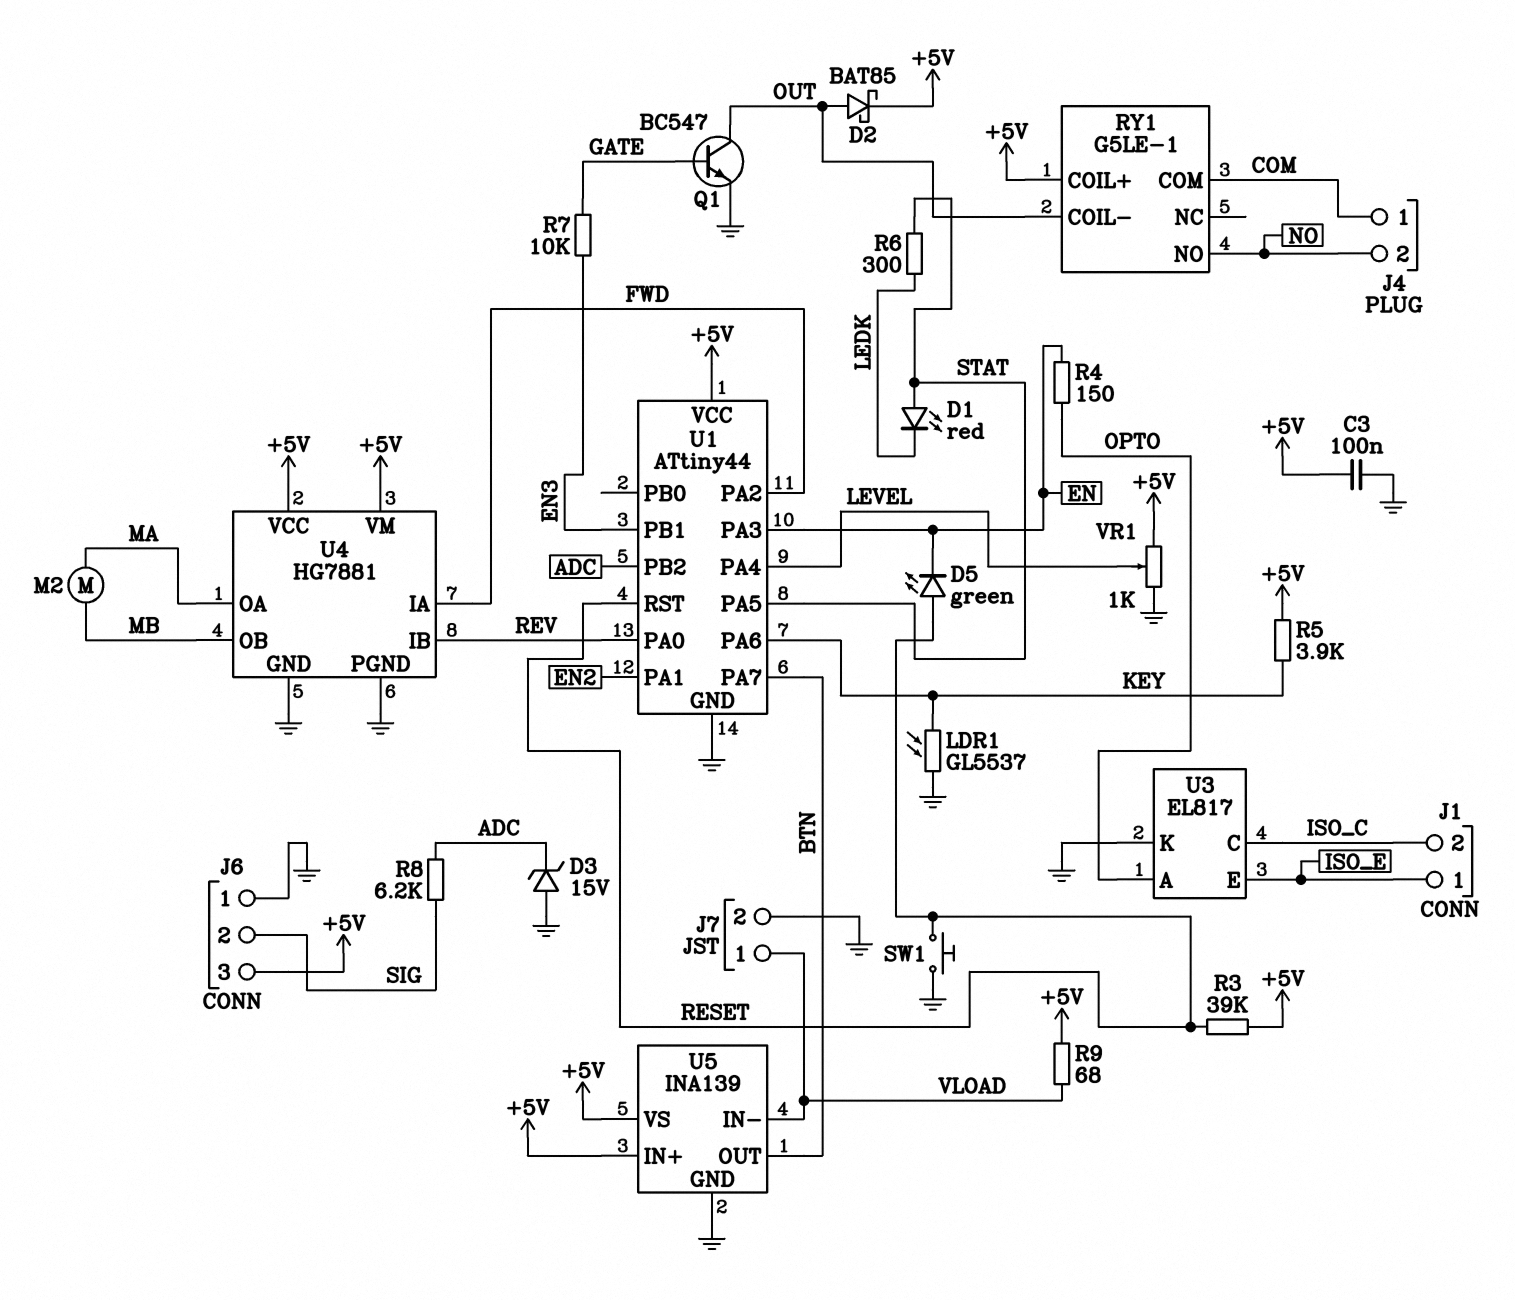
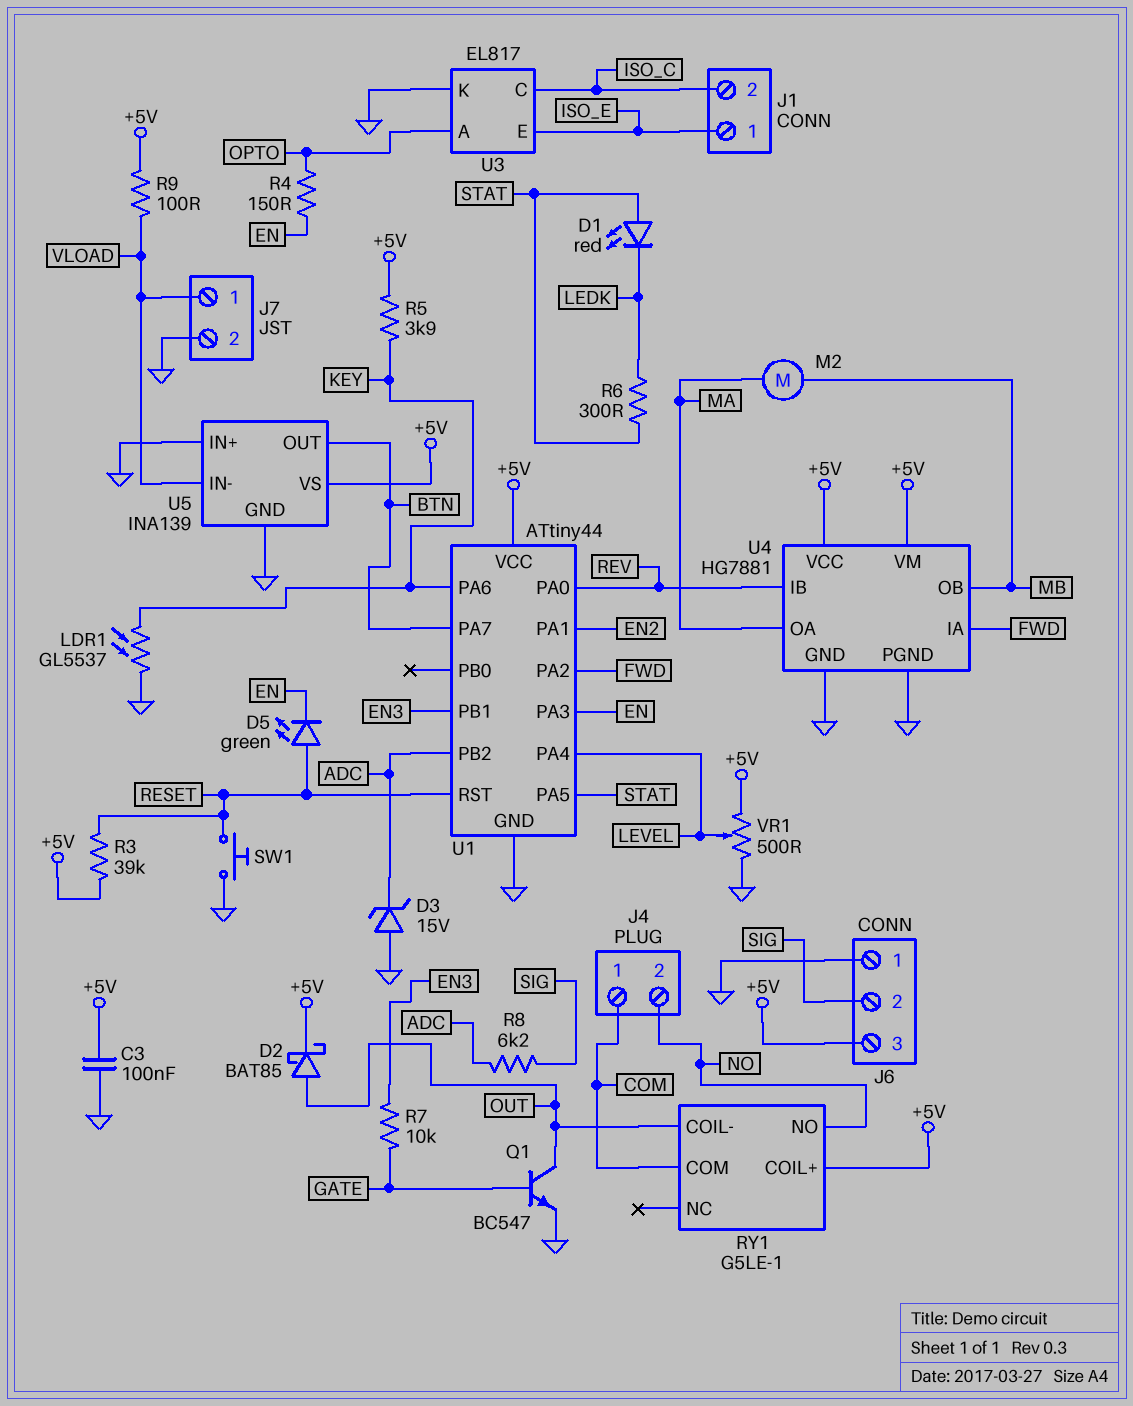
R9: 68 (+5V, VLOAD) -> 100 (+5V, VLOAD)
U5 pin IN+: +5V -> GND
VR1: 1k (+5V, GND, wiper LEVEL) -> 500 (+5V, GND, wiper LEVEL)

